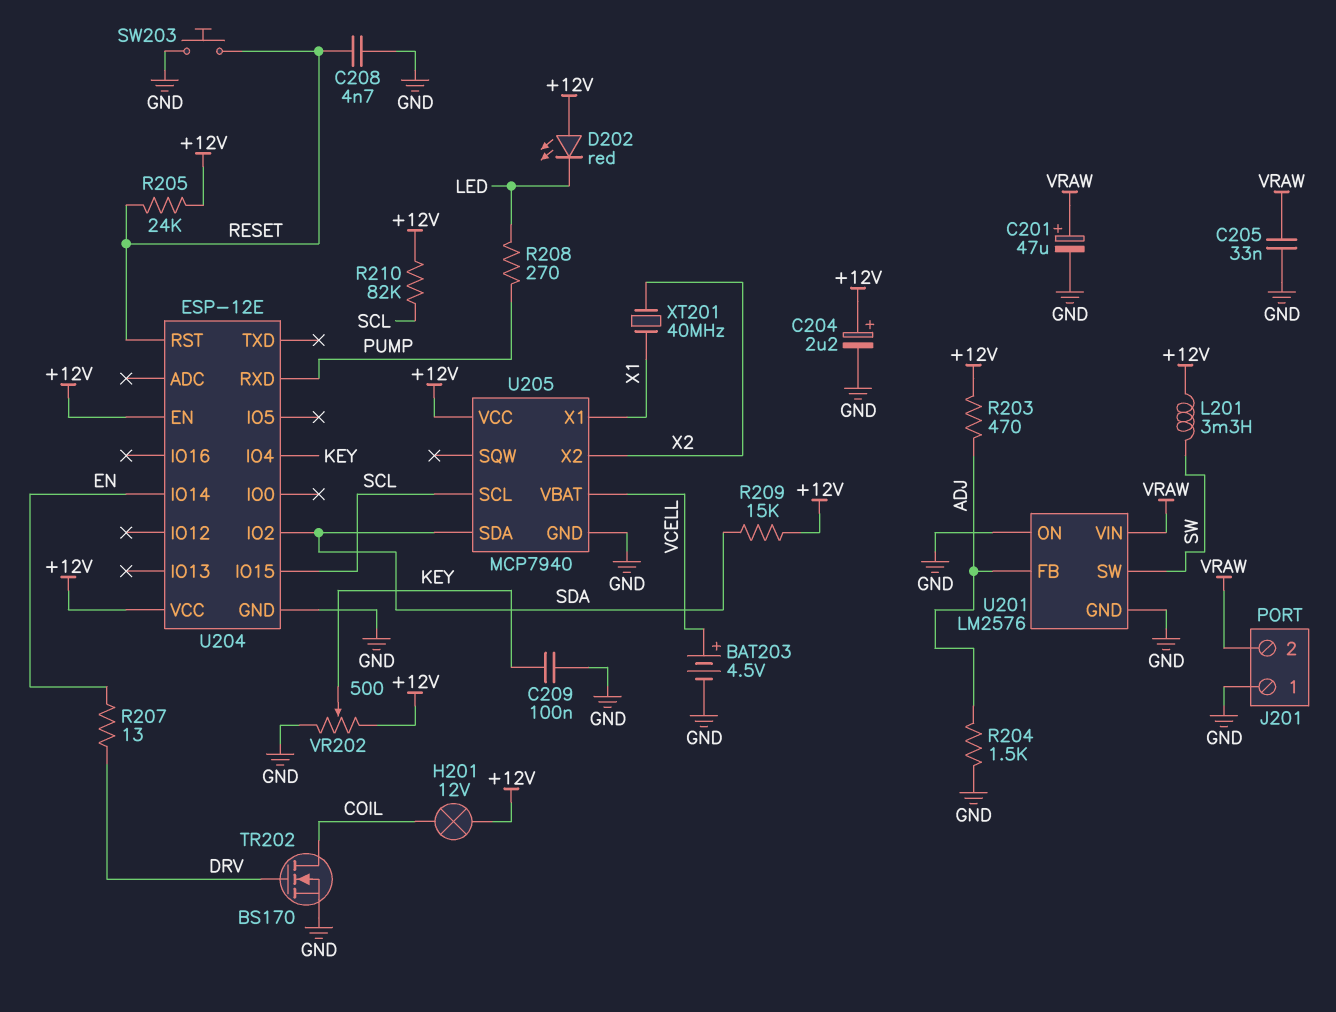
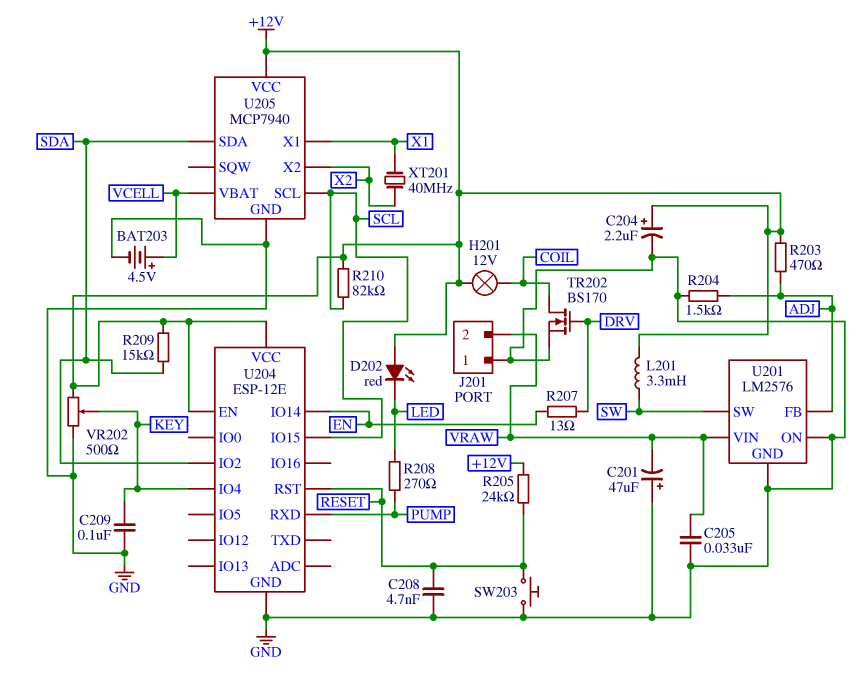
C201: 47uF (plus VRAW, minus GND) -> 47uF (plus GND, minus VRAW)

